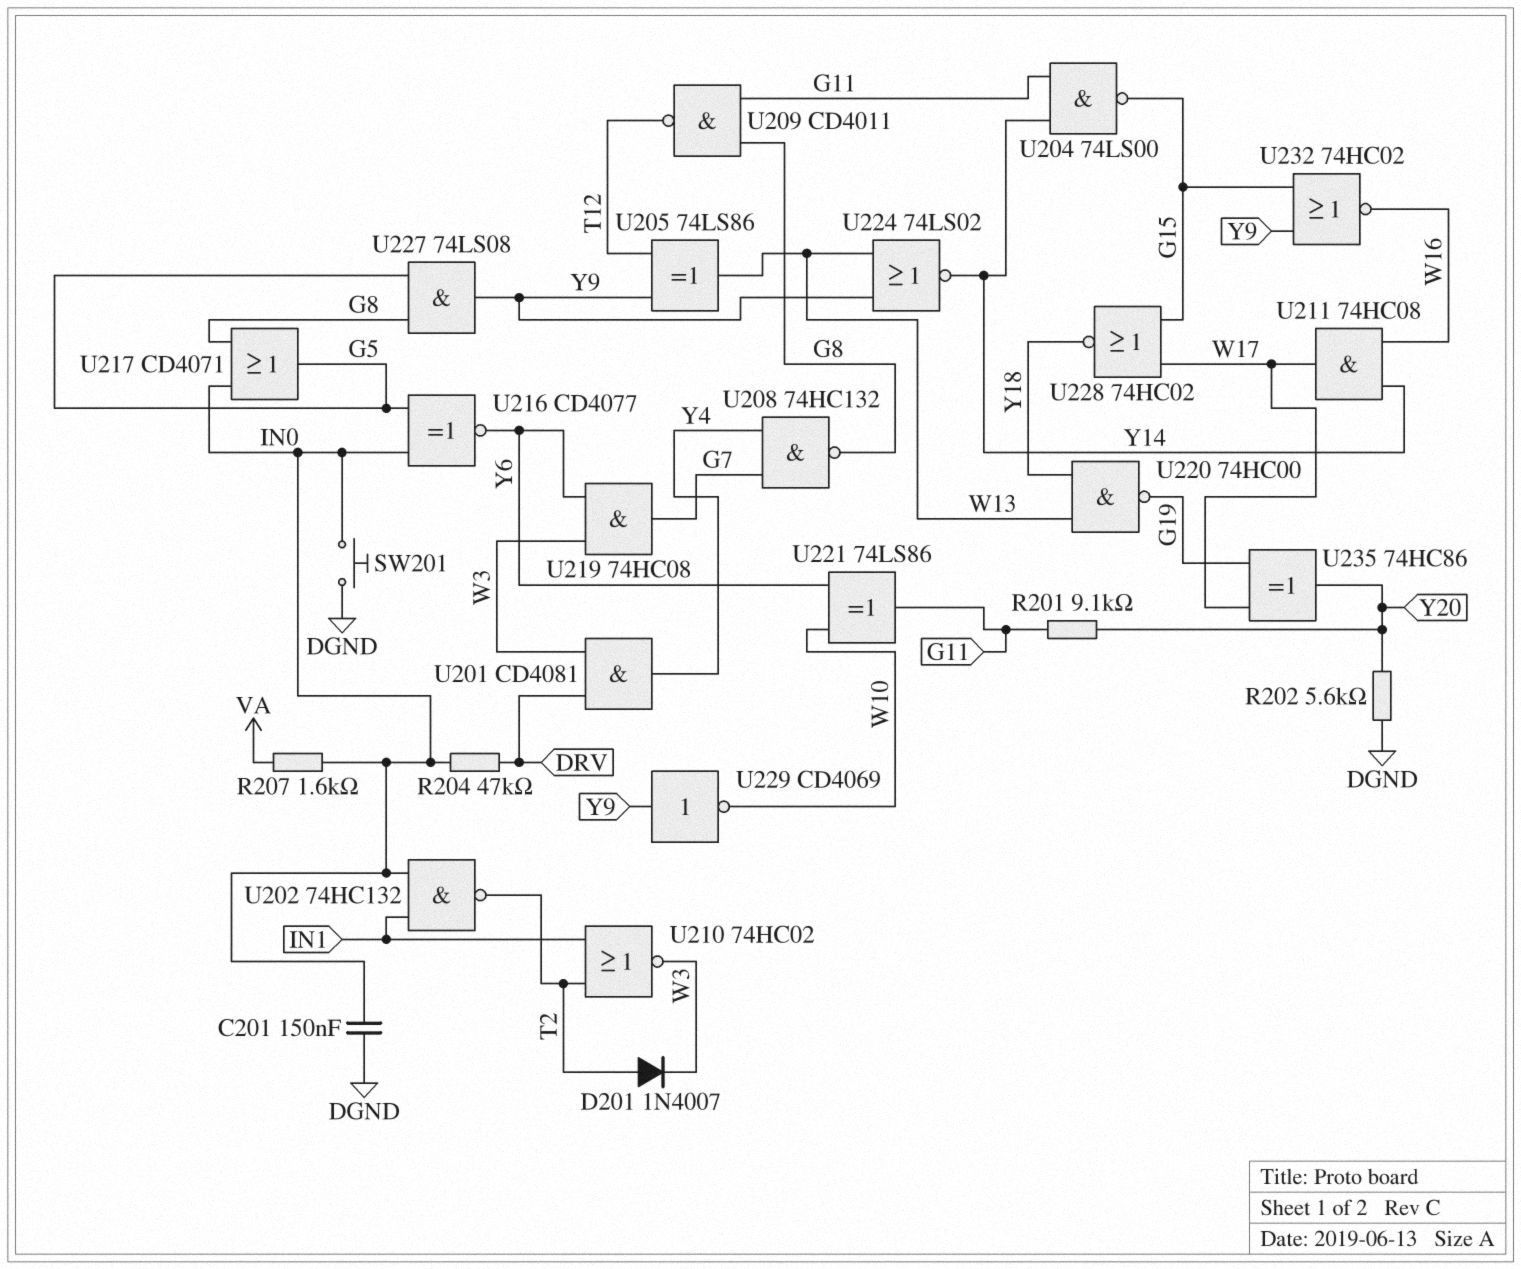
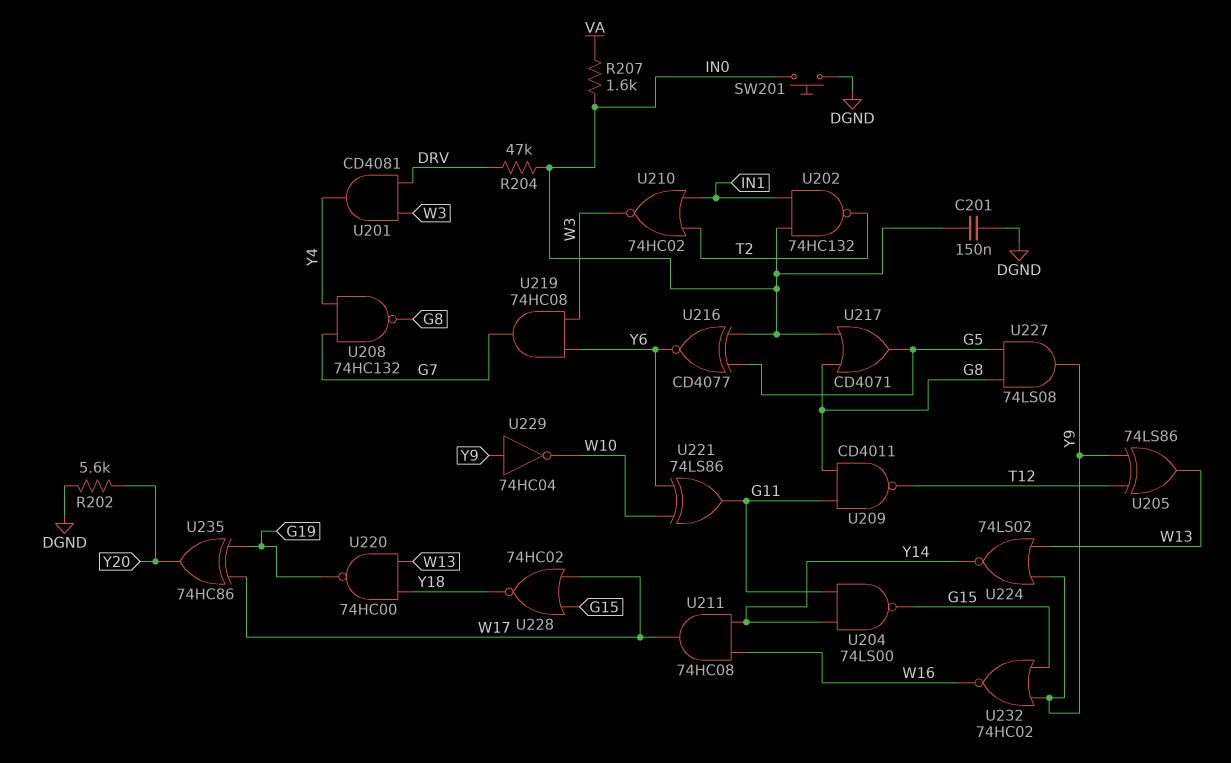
D201: diode 1N4007 (A T2, K W3) -> none
R201: 9.1k (G11, Y20) -> none
U229: NOT CD4069 (in Y9, out W10) -> NOT 74HC04 (in Y9, out W10)

